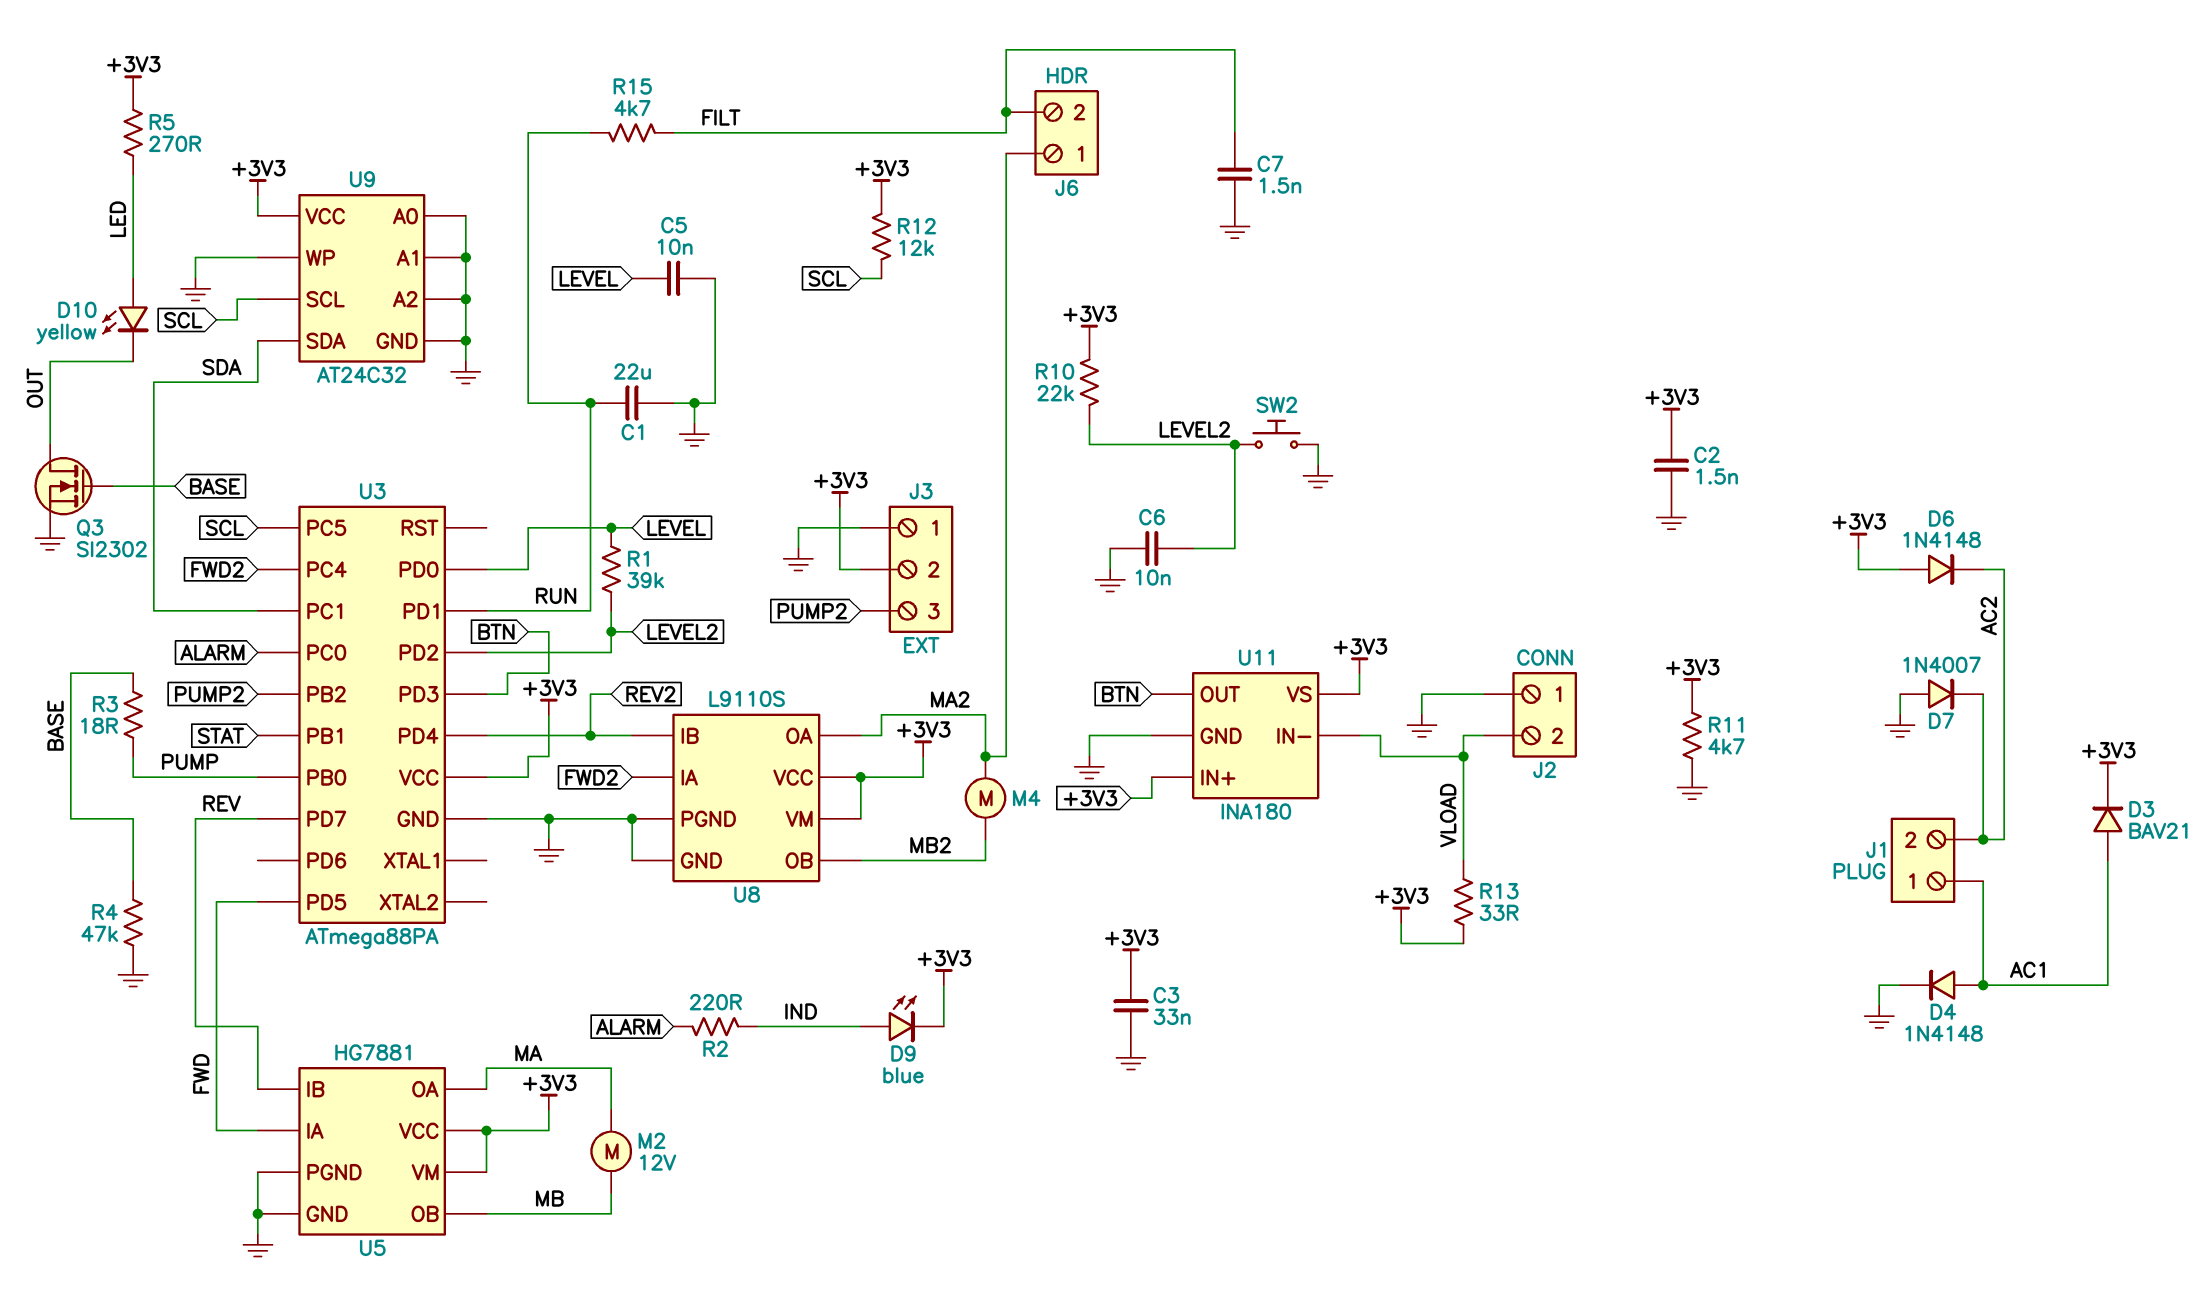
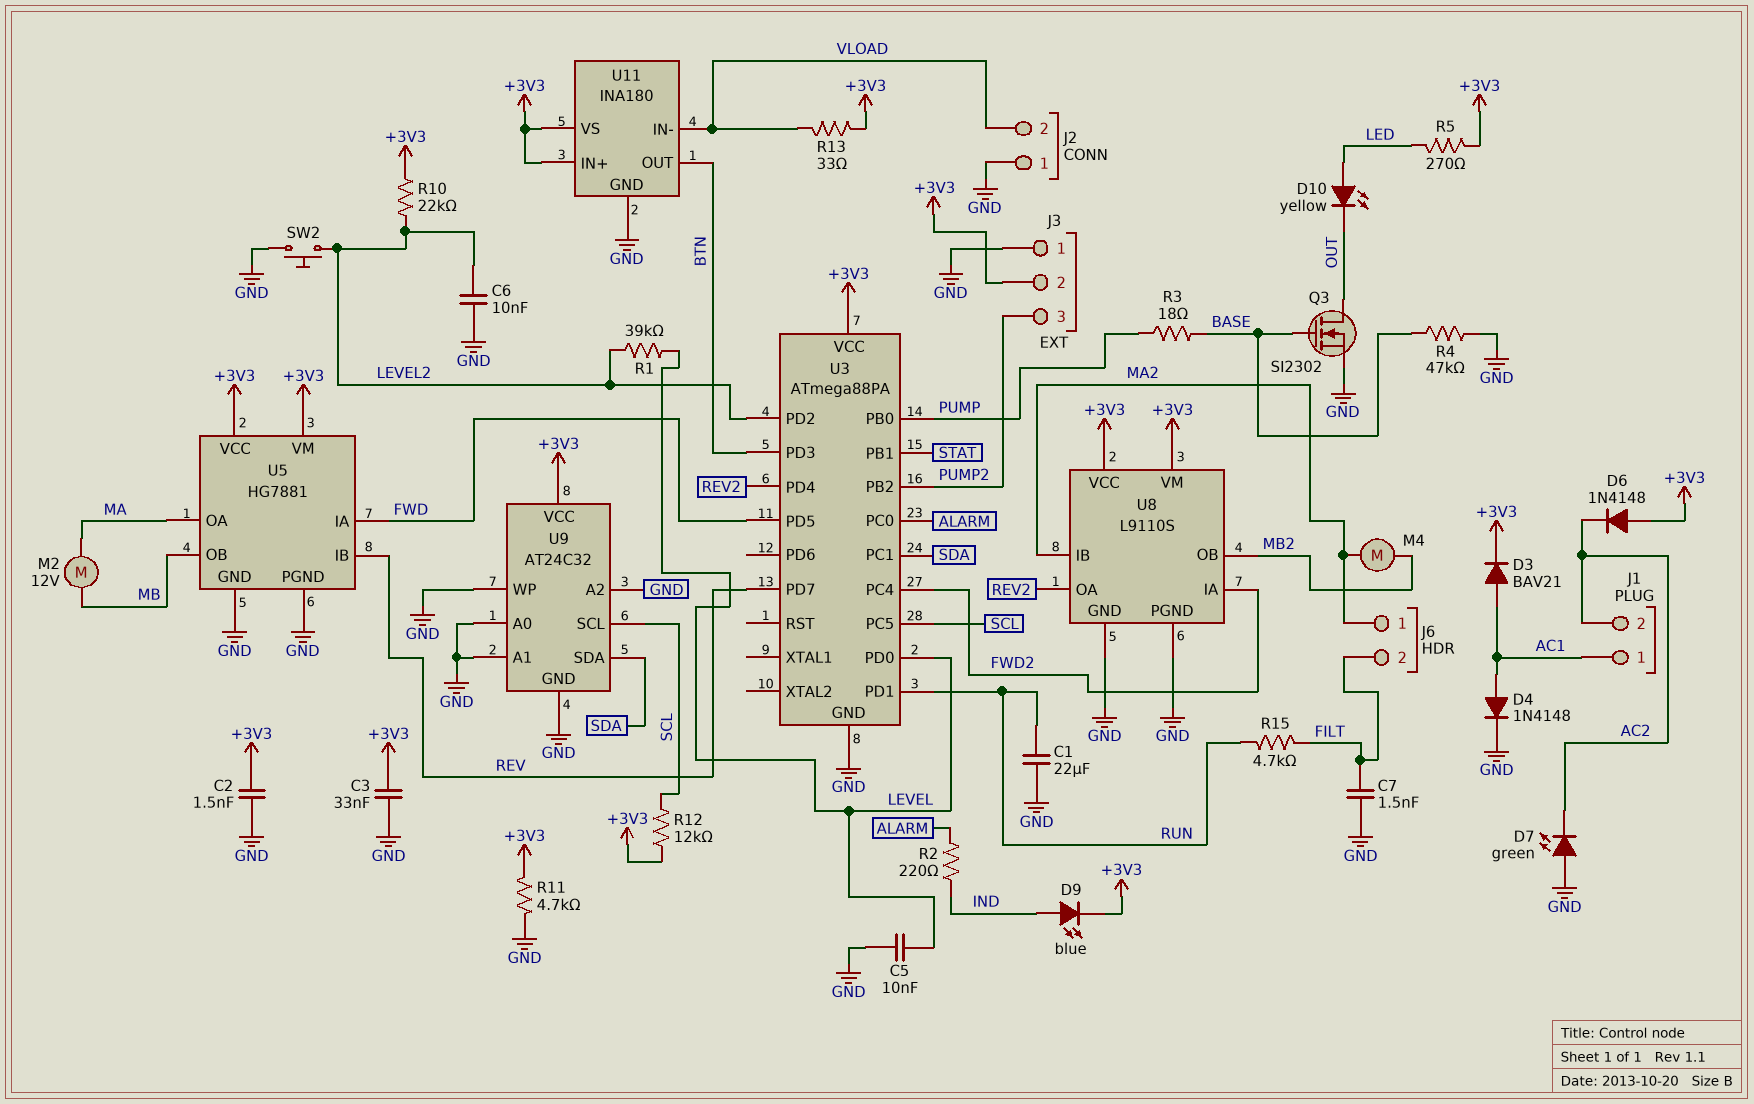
D7: diode 1N4007 (A GND, K AC2) -> LED green (A GND, K AC2)
U8 pin IB: REV2 -> MA2
U8 pin OA: MA2 -> REV2

